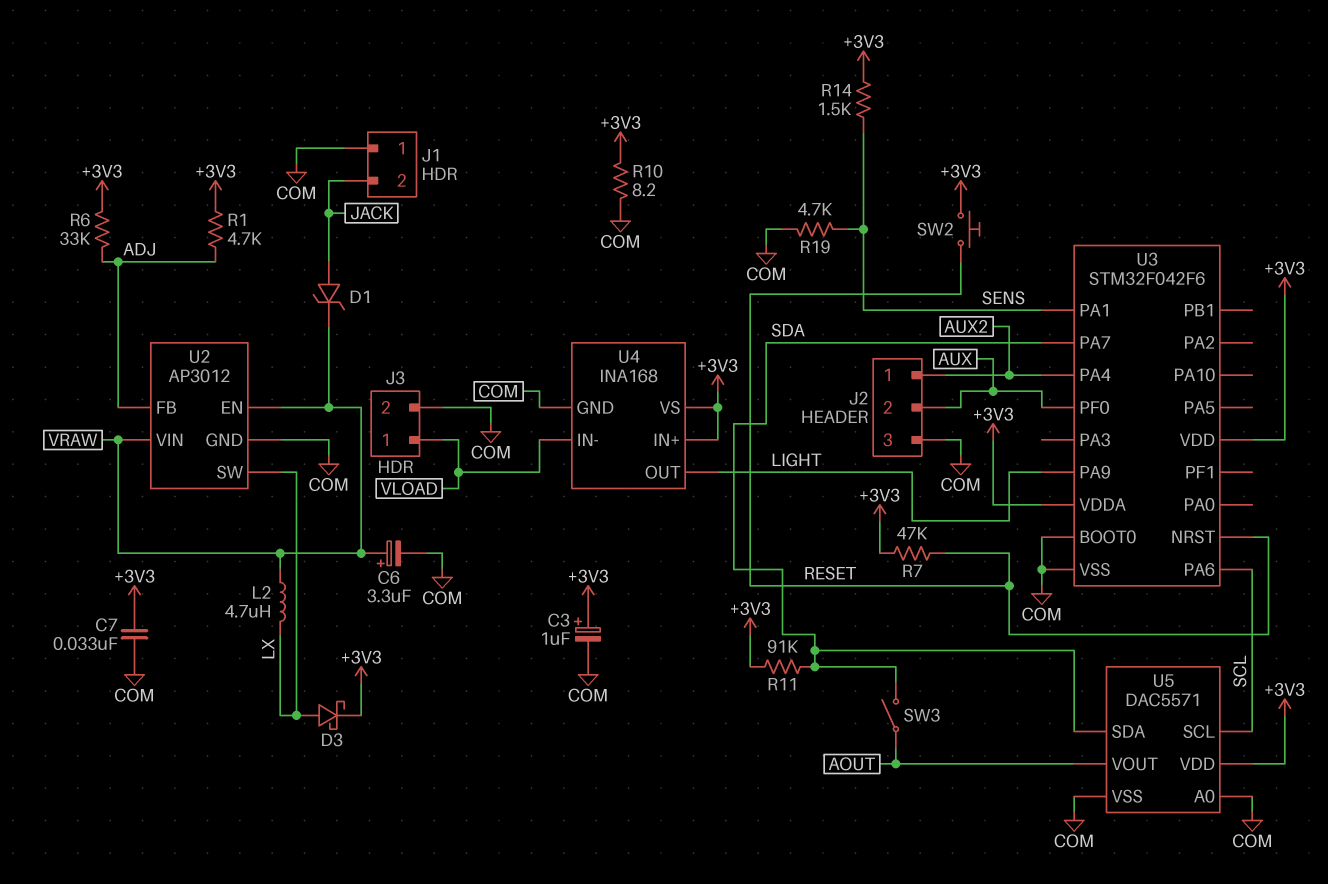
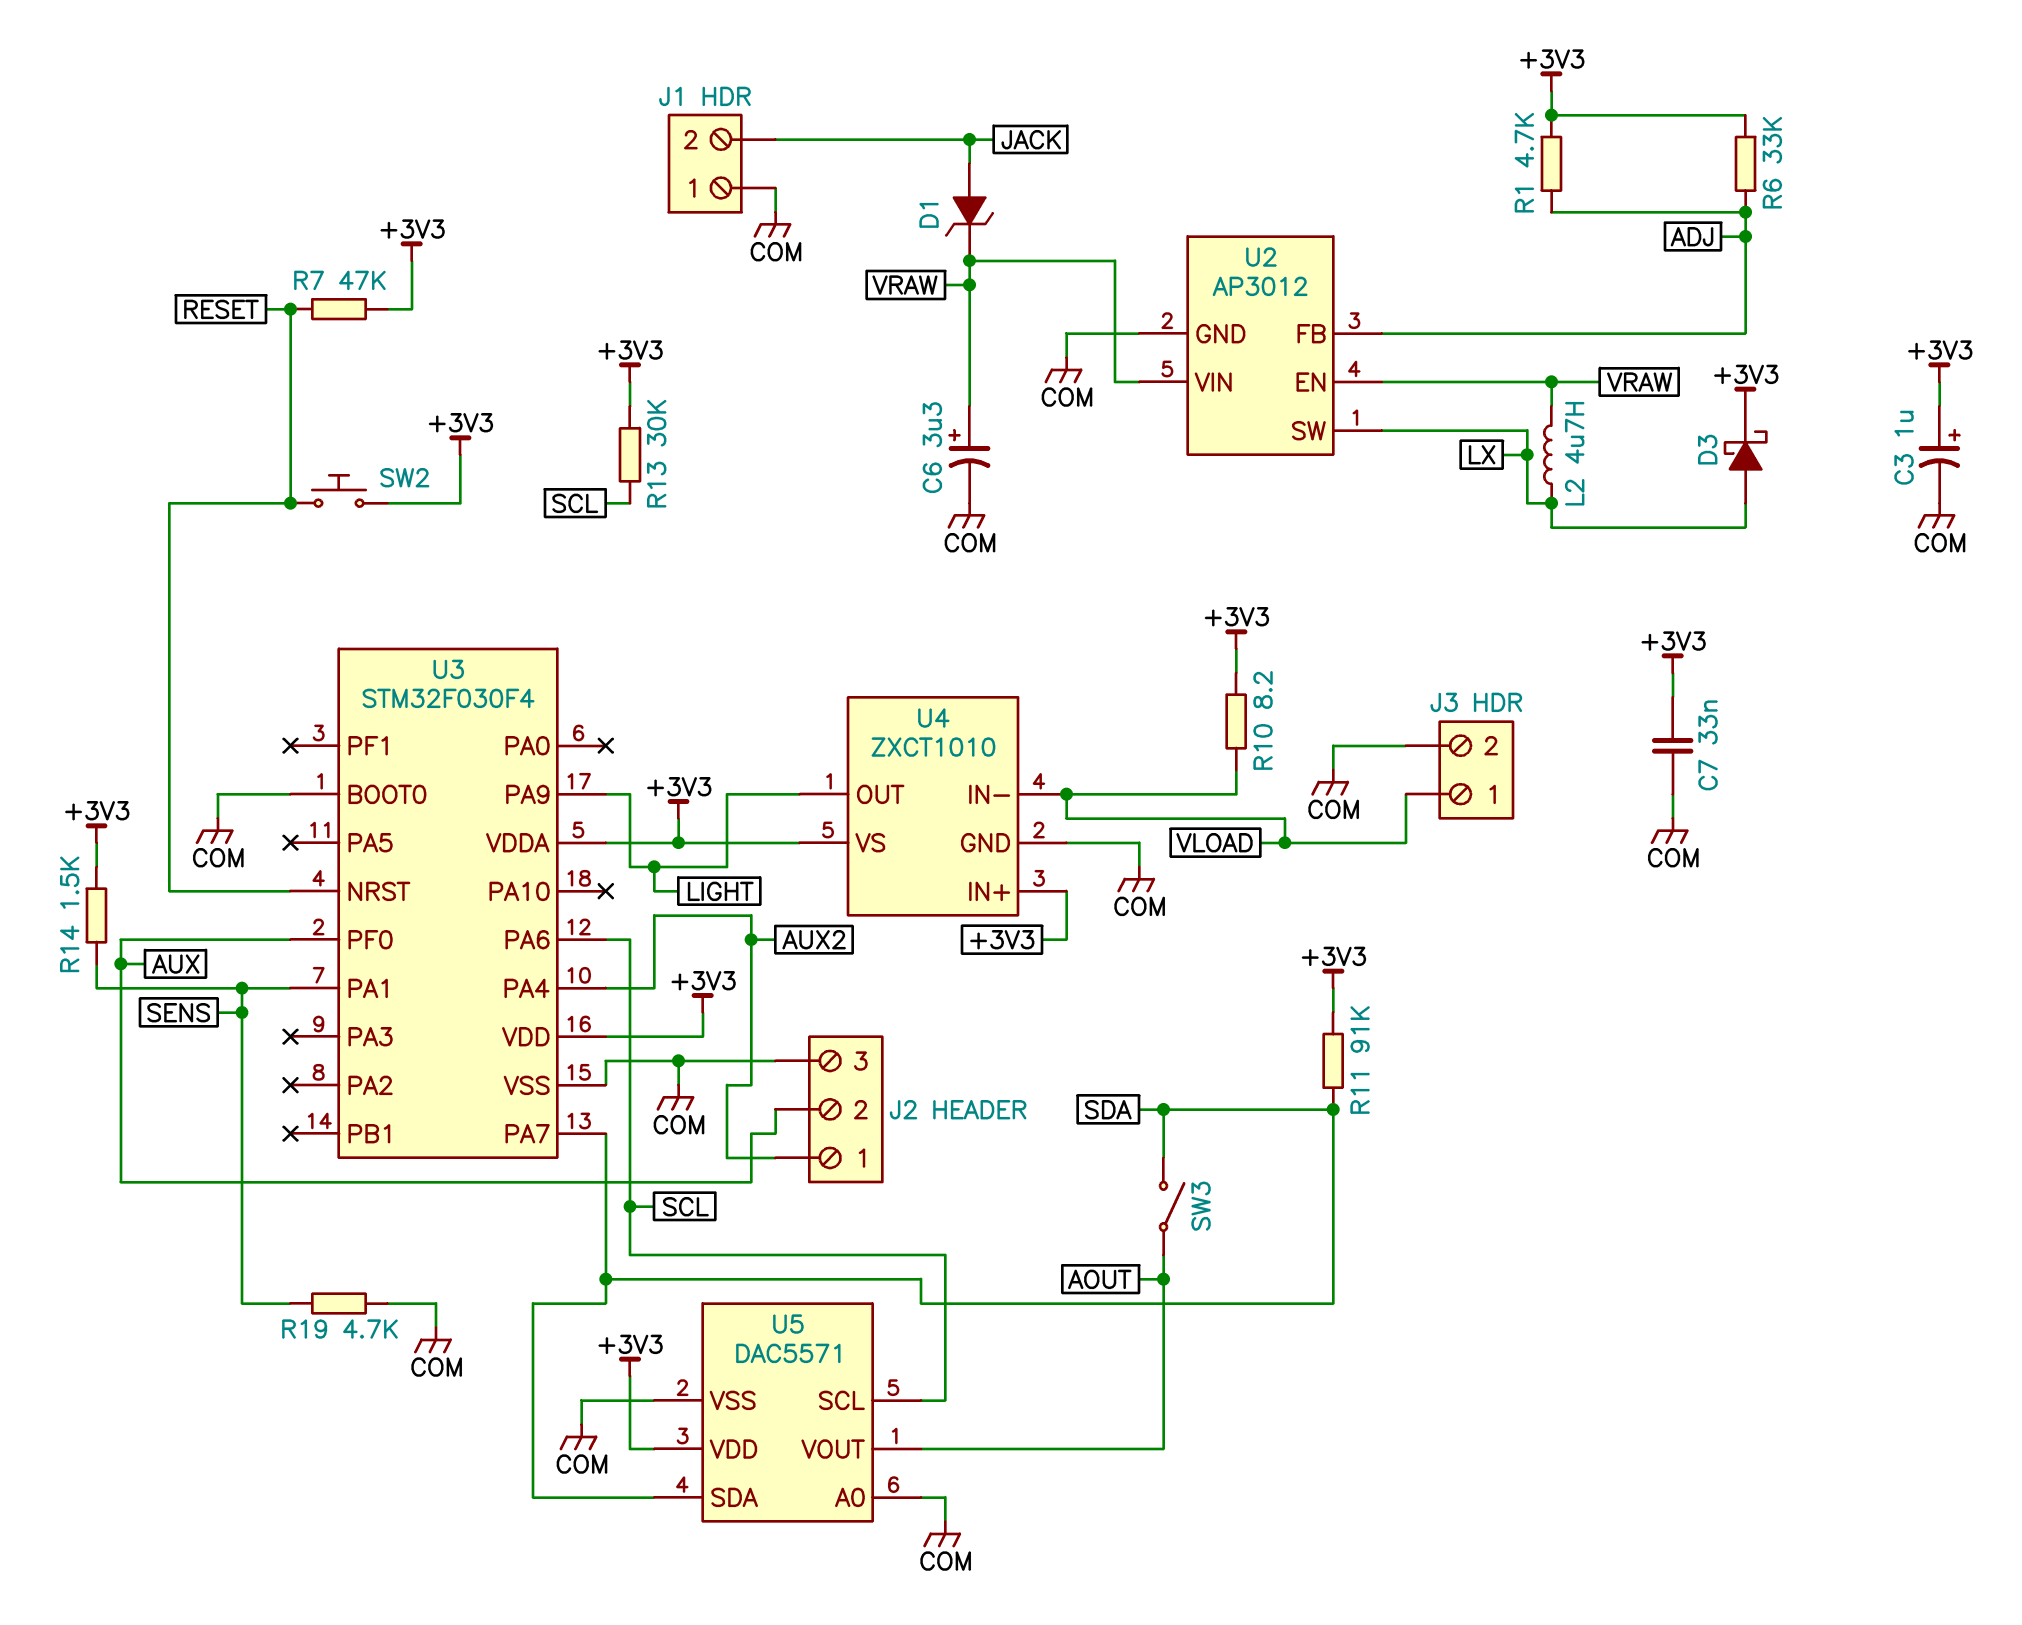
R10: 8.2 (+3V3, COM) -> 8.2 (+3V3, VLOAD)
R13: none -> 30k (+3V3, SCL)
U3: STM32F042F6 -> STM32F030F4
U4: INA168 -> ZXCT1010

